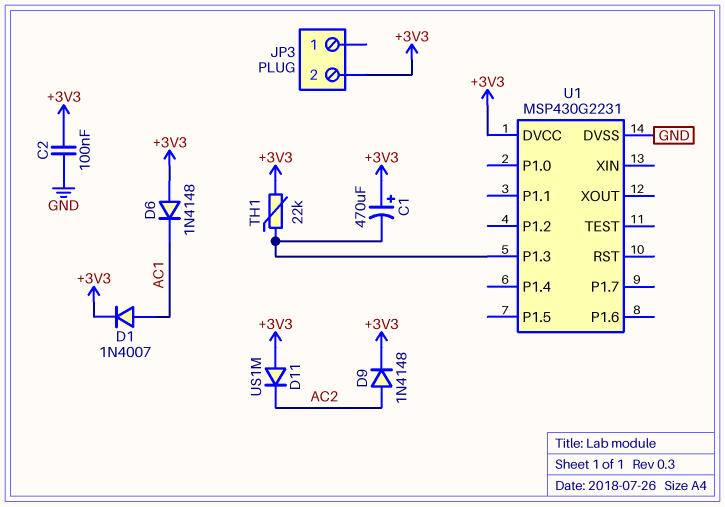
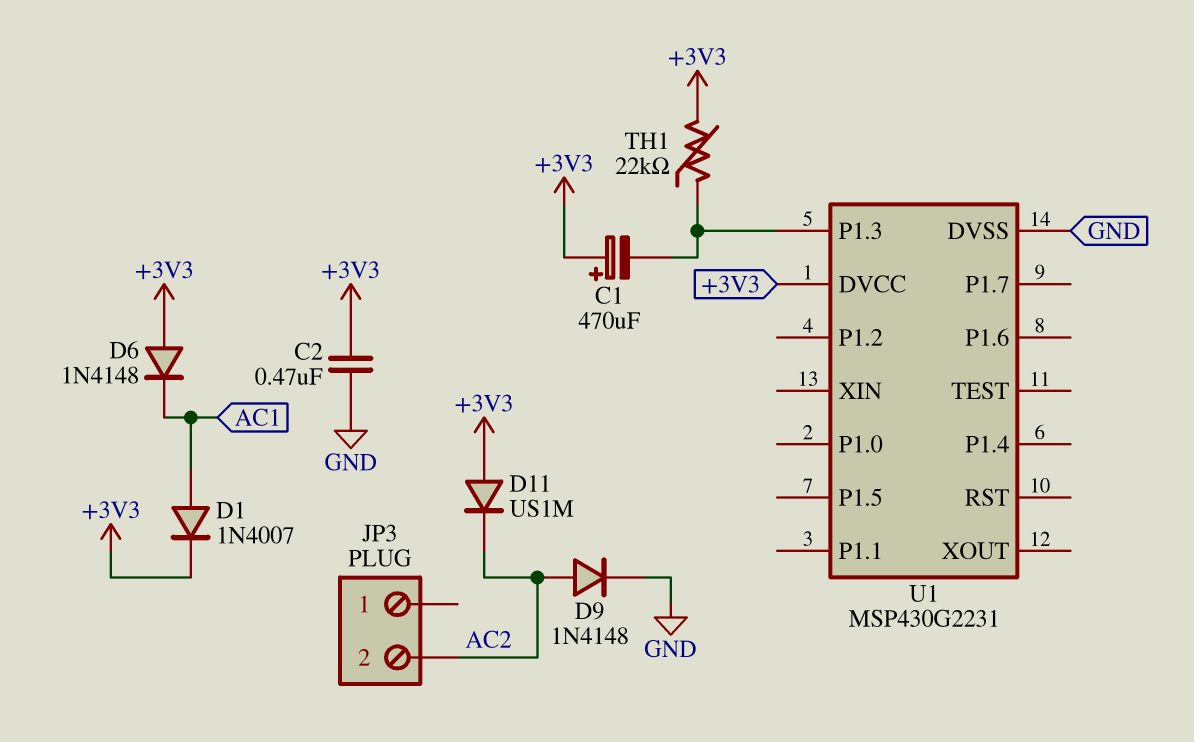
C2: 100nF (+3V3, GND) -> 470nF (+3V3, GND)
D9: diode 1N4148 (A AC2, K +3V3) -> diode 1N4148 (A AC2, K GND)
JP3 pin 2: +3V3 -> AC2

